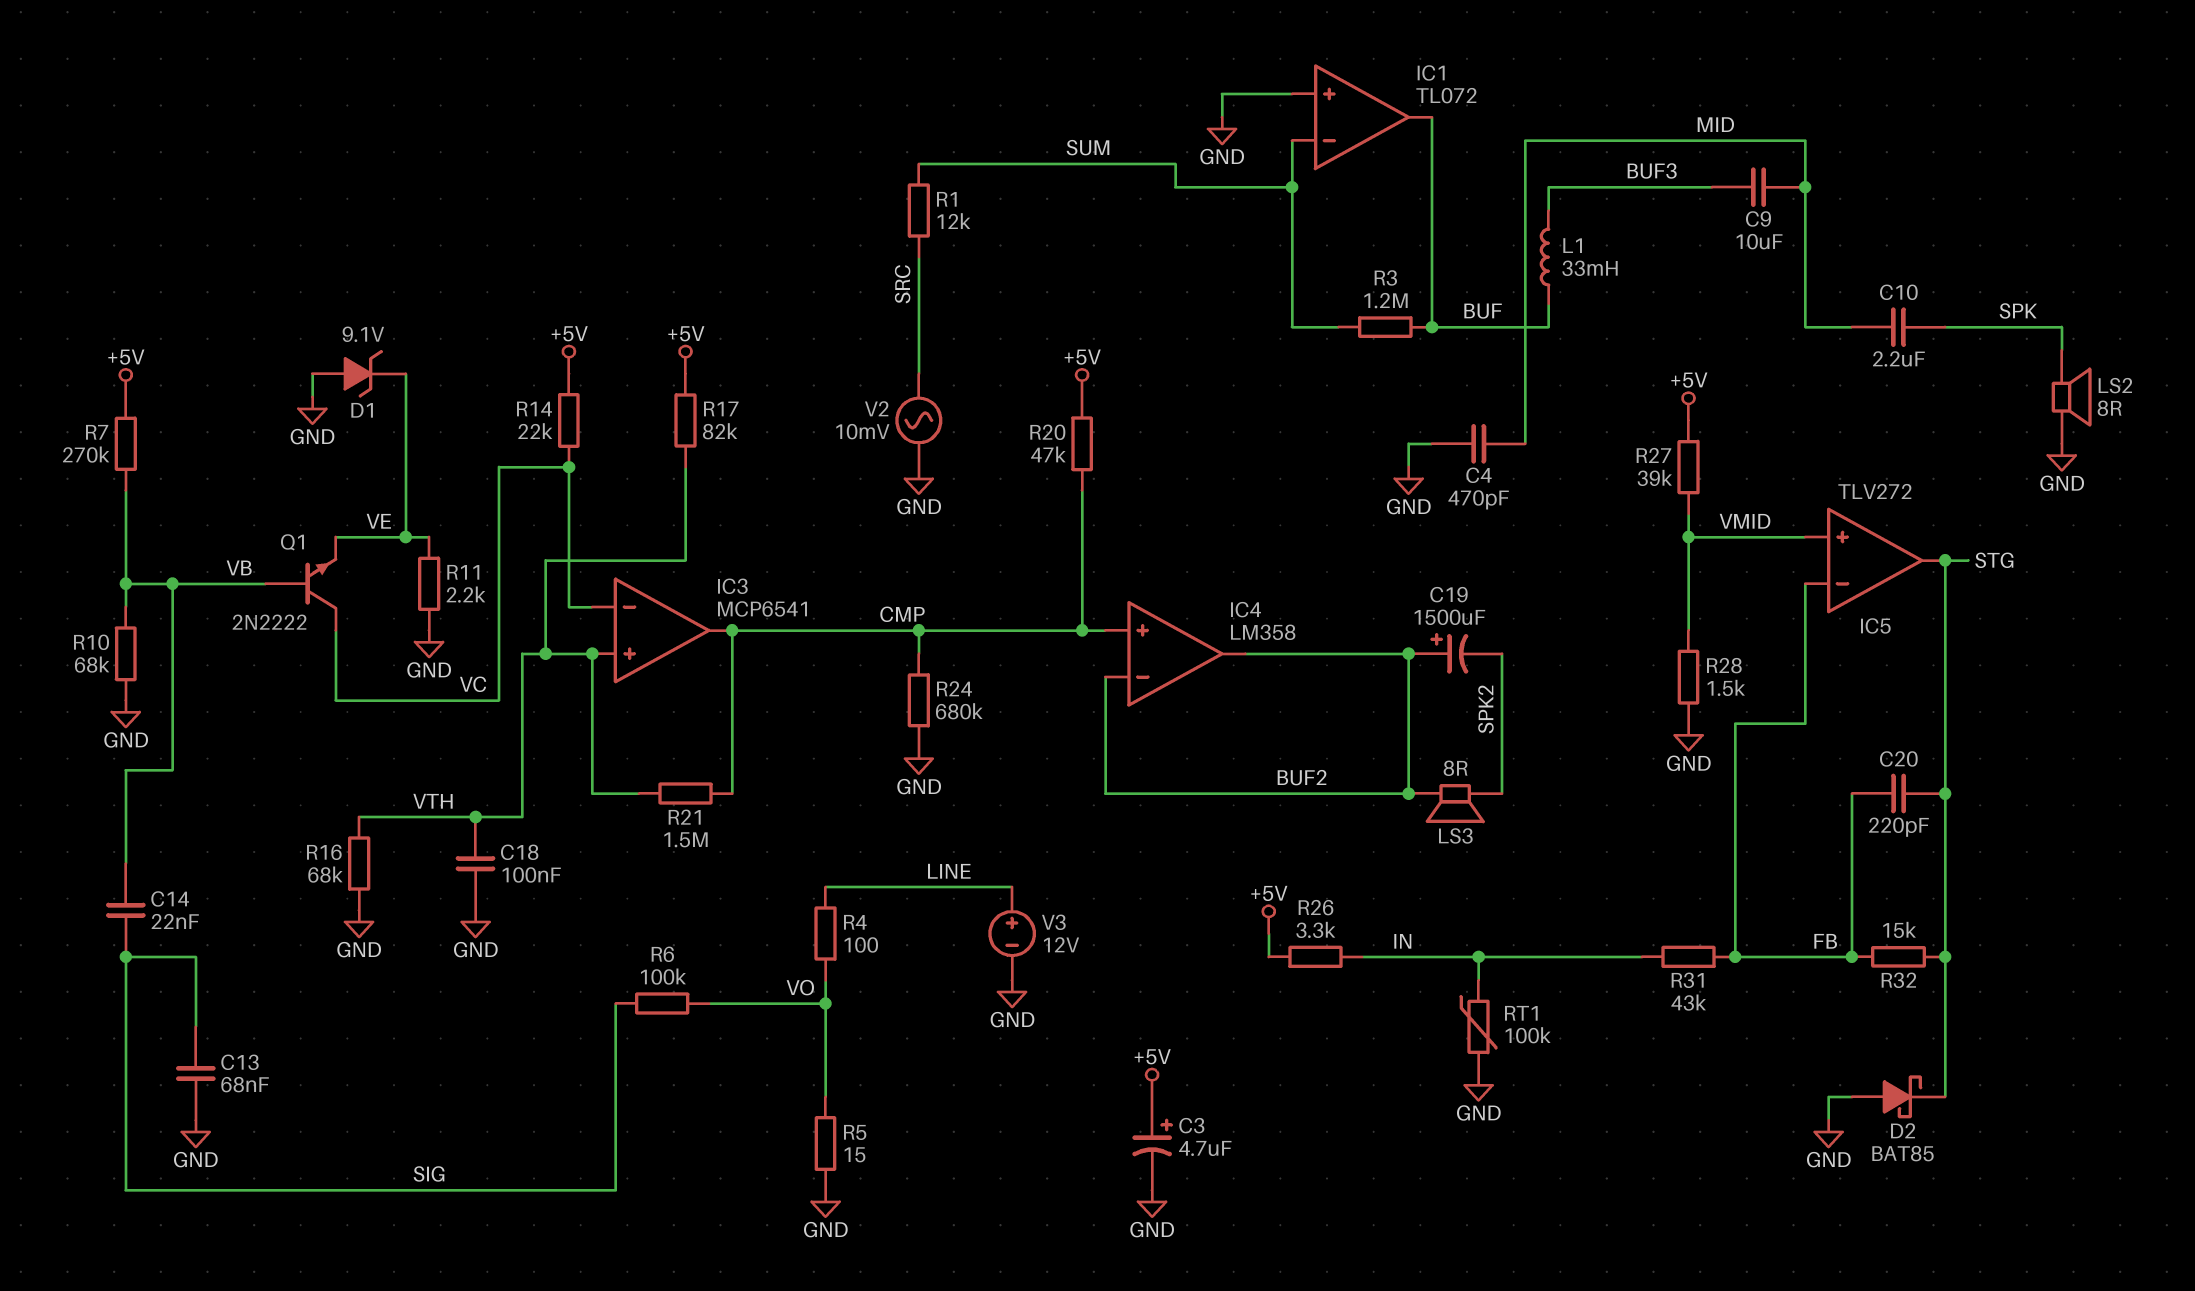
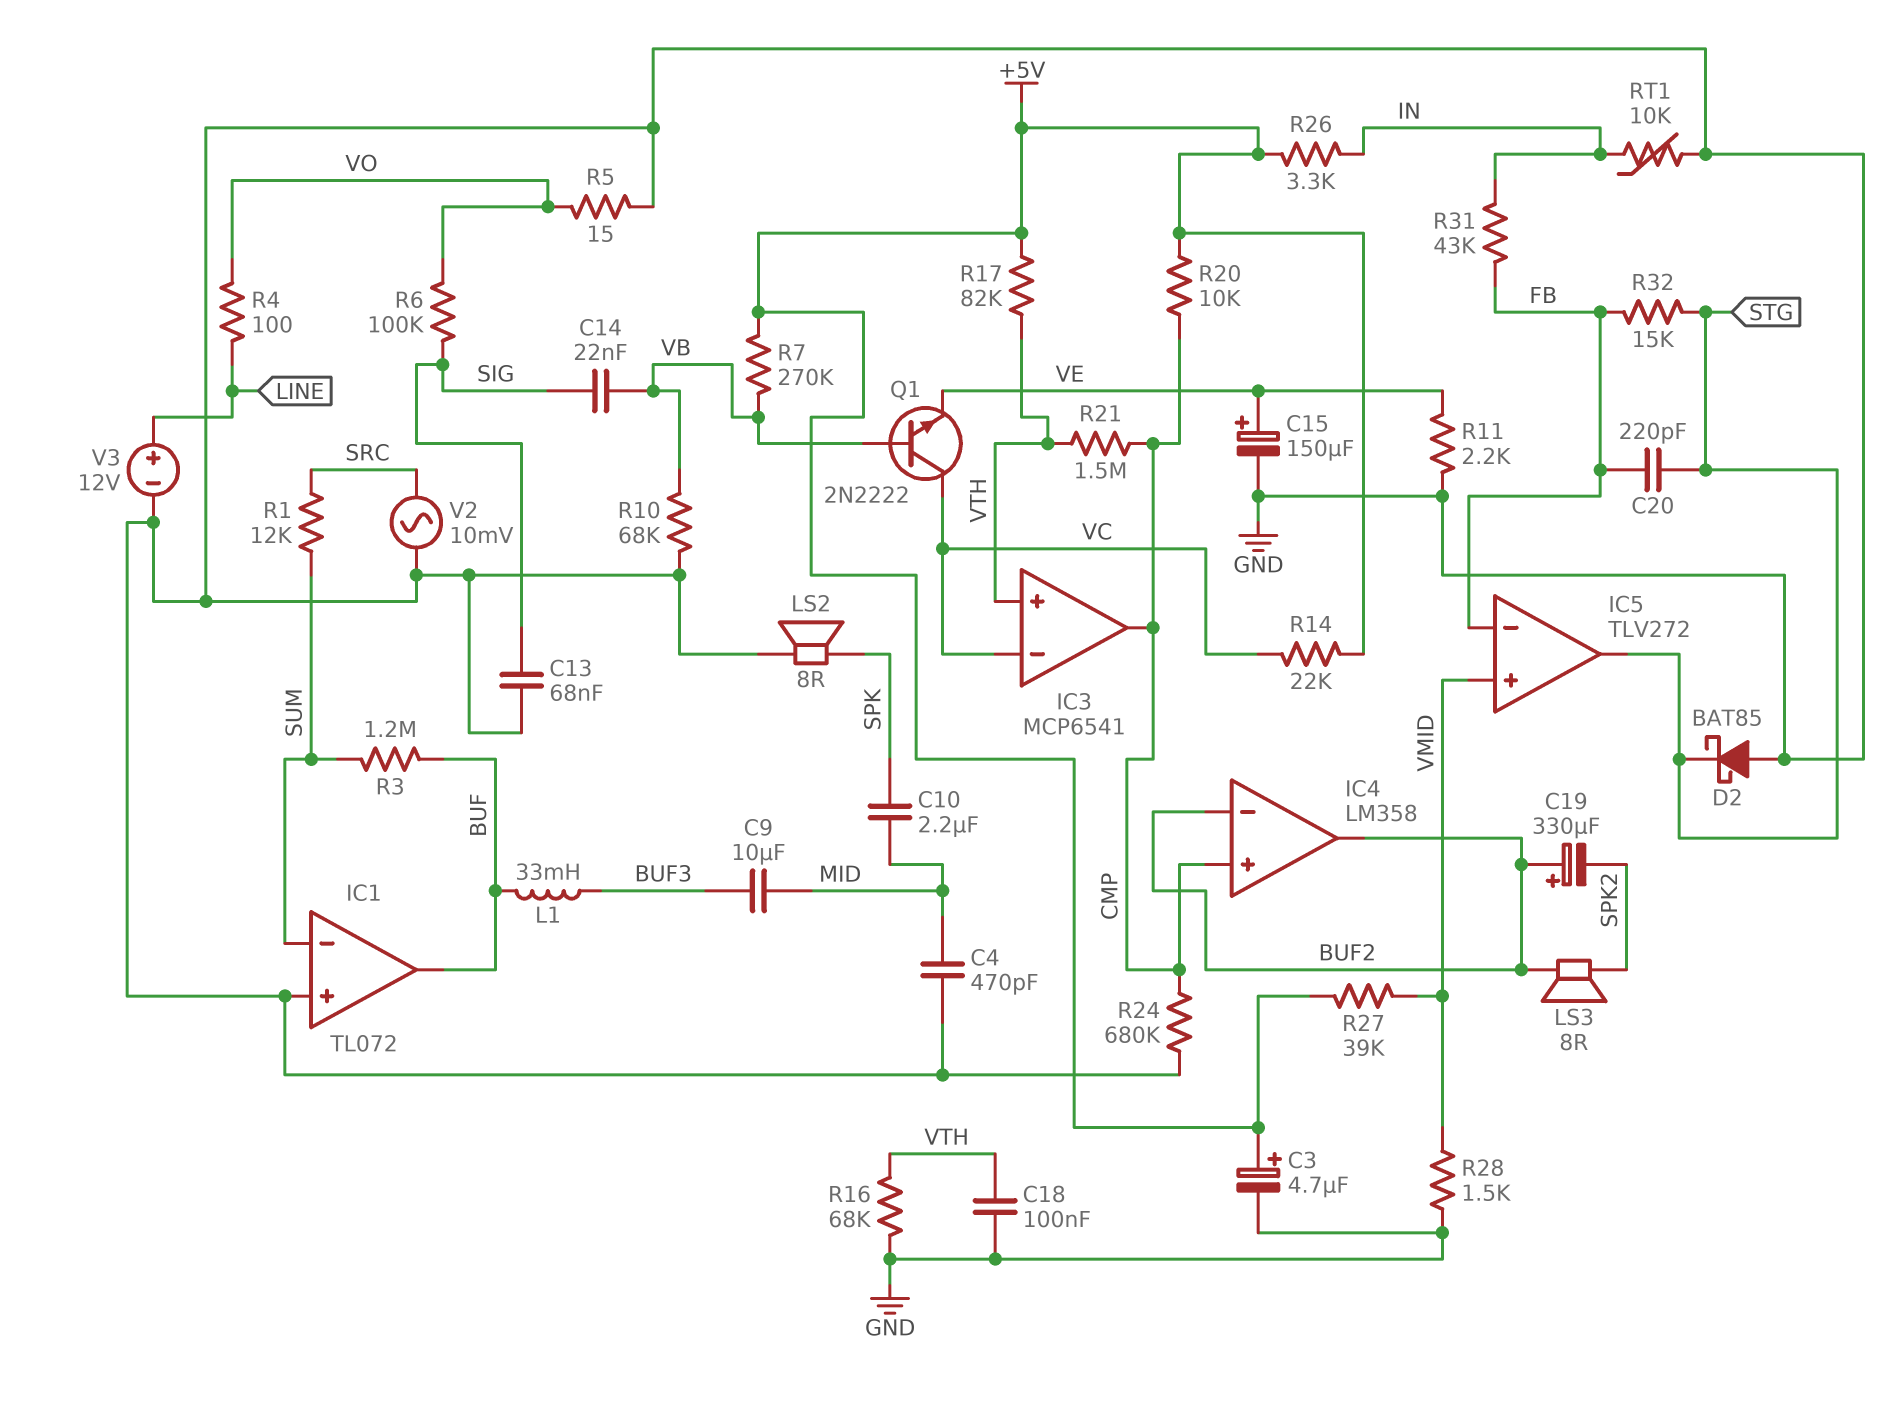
C15: none -> 150uF (plus VE, minus GND)
C19: 1500uF (plus BUF2, minus SPK2) -> 330uF (plus BUF2, minus SPK2)
D1: zener 9.1V (A GND, K VE) -> none
R20: 47k (+5V, CMP) -> 10k (+5V, CMP)
RT1: 100k (GND, IN) -> 10k (GND, IN)

